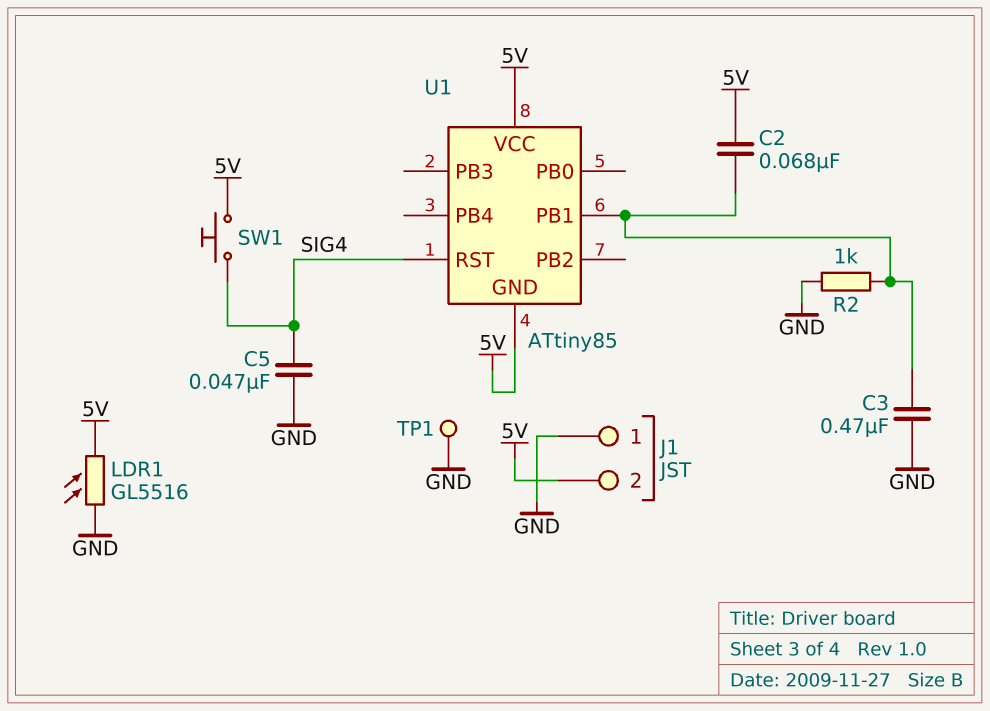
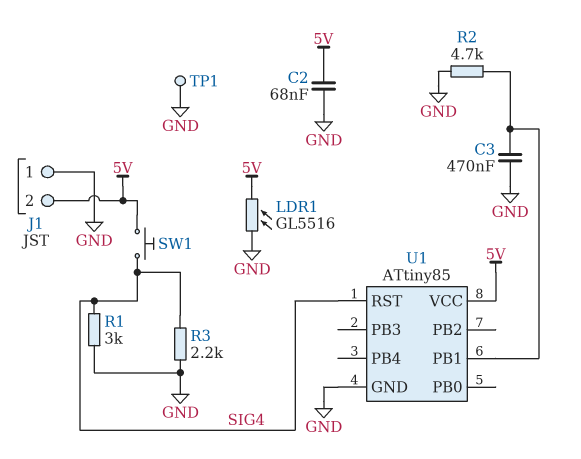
C2: 68nF (5V, U1/PB1) -> 68nF (5V, GND)
C5: 47nF (GND, SIG4) -> none
R1: none -> 3k (GND, SIG4)
R2: 1k (GND, U1/PB1) -> 4.7k (GND, U1/PB1)
R3: none -> 2.2k (GND, SIG4)
U1 pin GND: 5V -> GND

